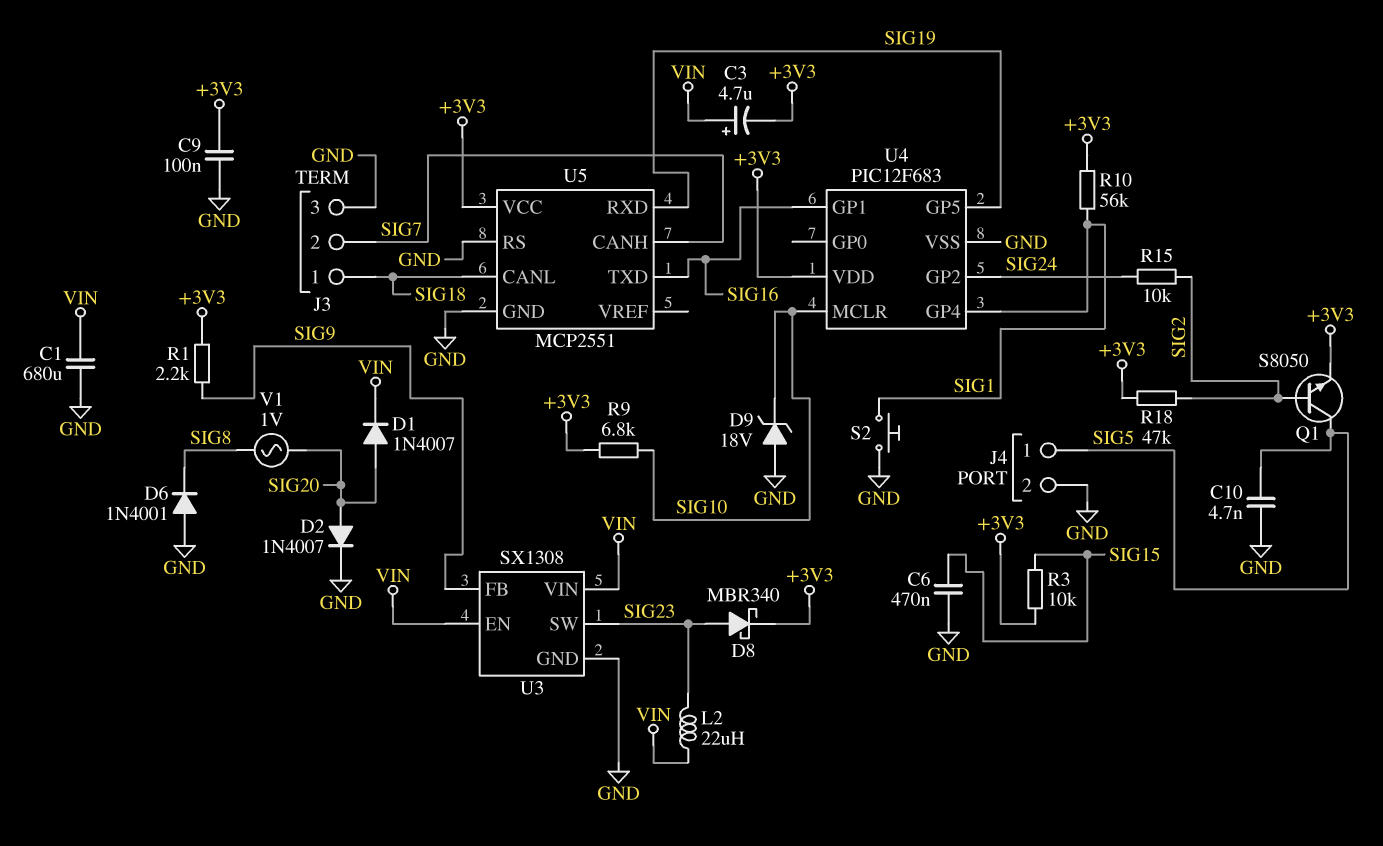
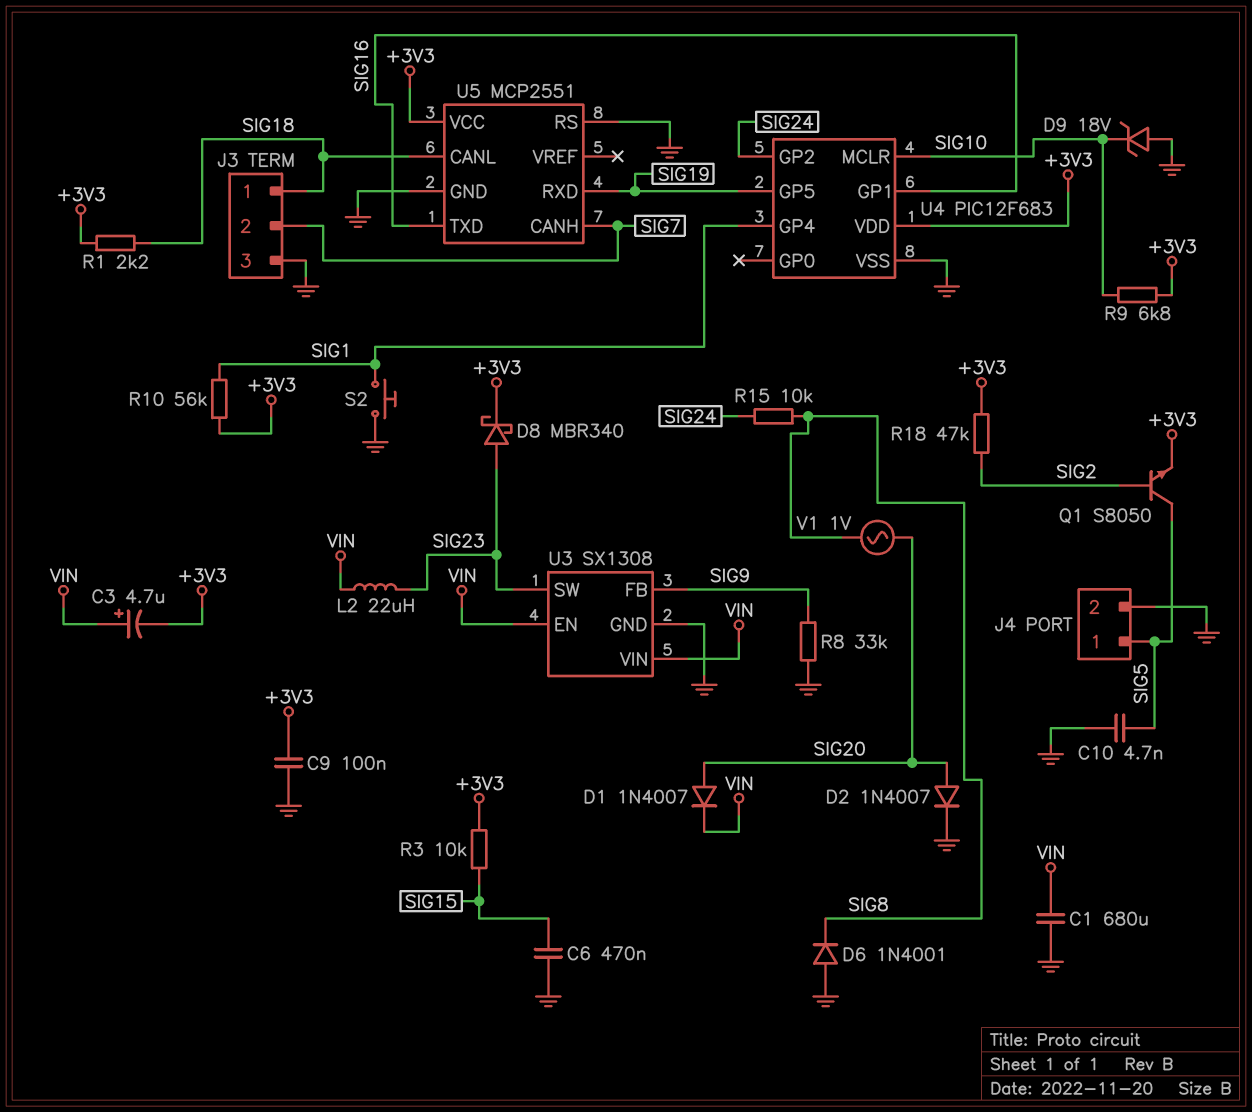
R1: 2.2k (+3V3, SIG9) -> 2.2k (+3V3, SIG18)
R8: none -> 33k (GND, SIG9)
R15: 10k (SIG2, SIG24) -> 10k (SIG8, SIG24)

